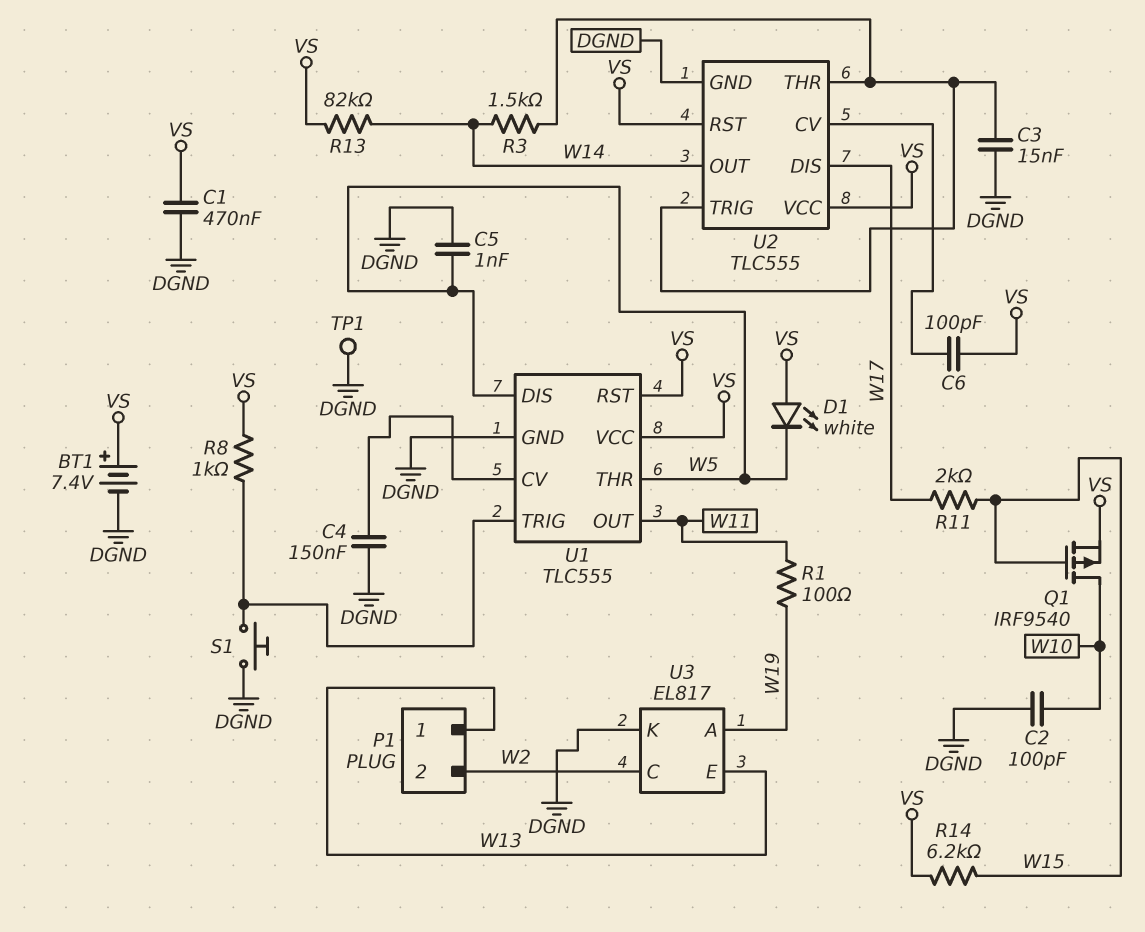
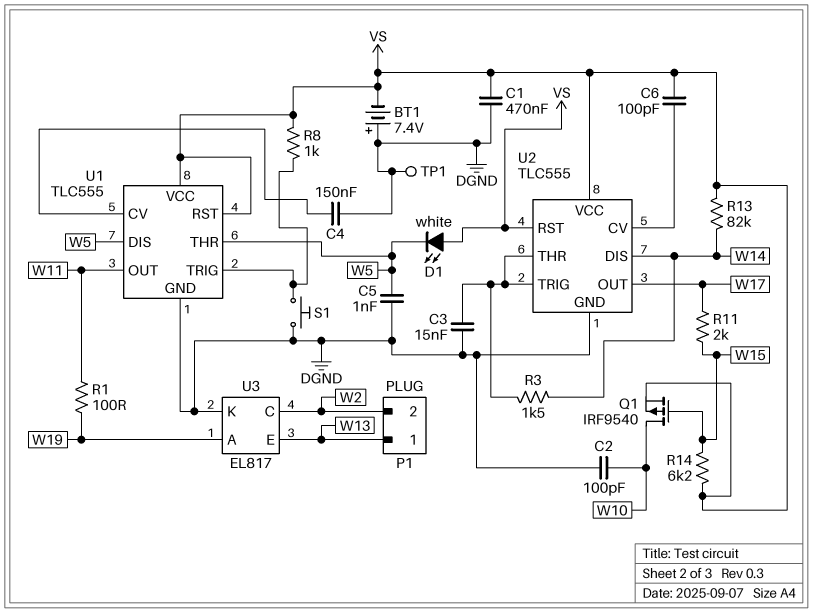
BT1: 7.4V (plus VS, minus DGND) -> 7.4V (plus DGND, minus VS)
U2 pin DIS: W17 -> W14
U2 pin OUT: W14 -> W17

